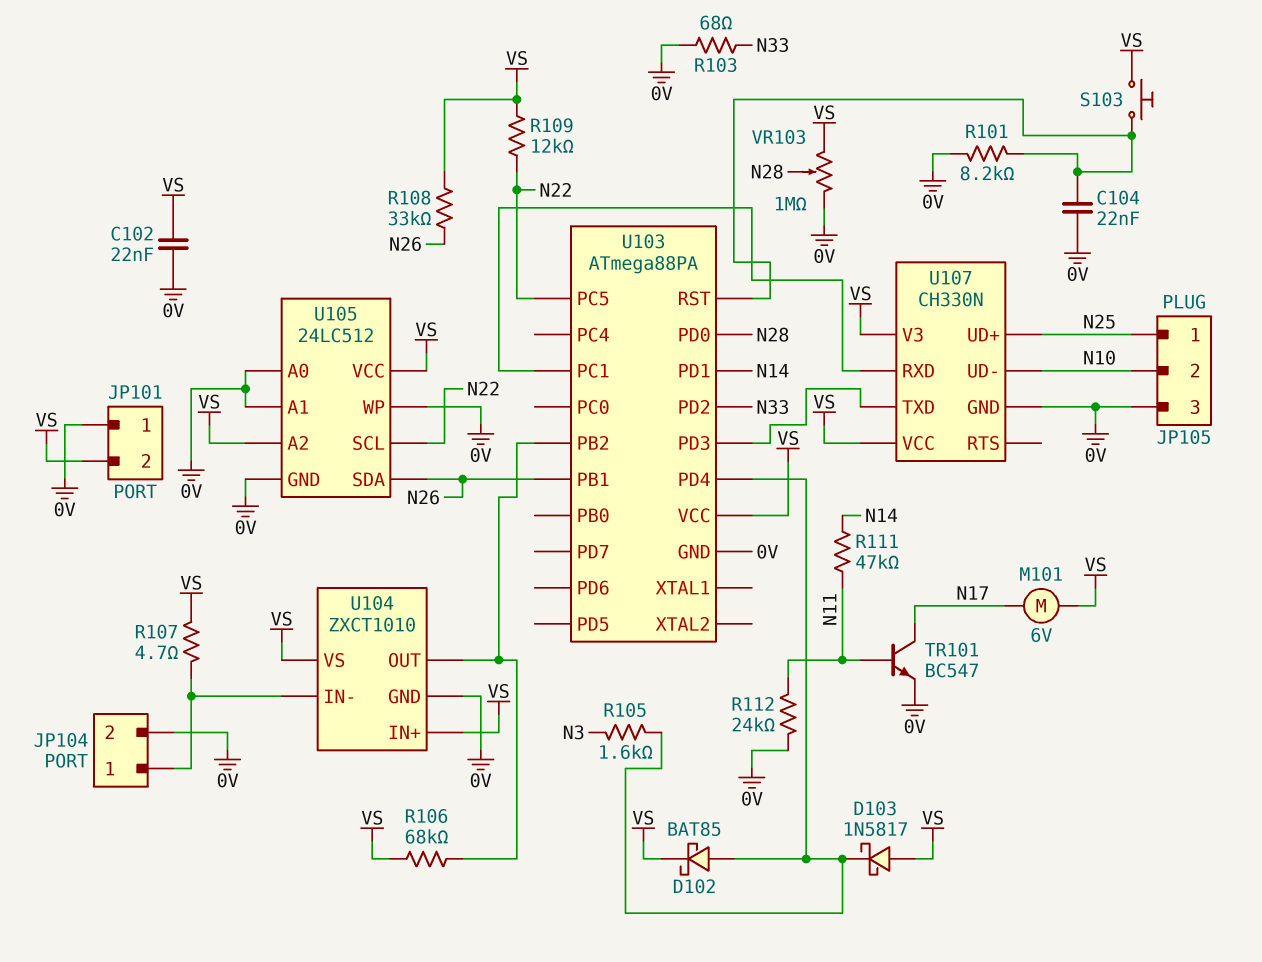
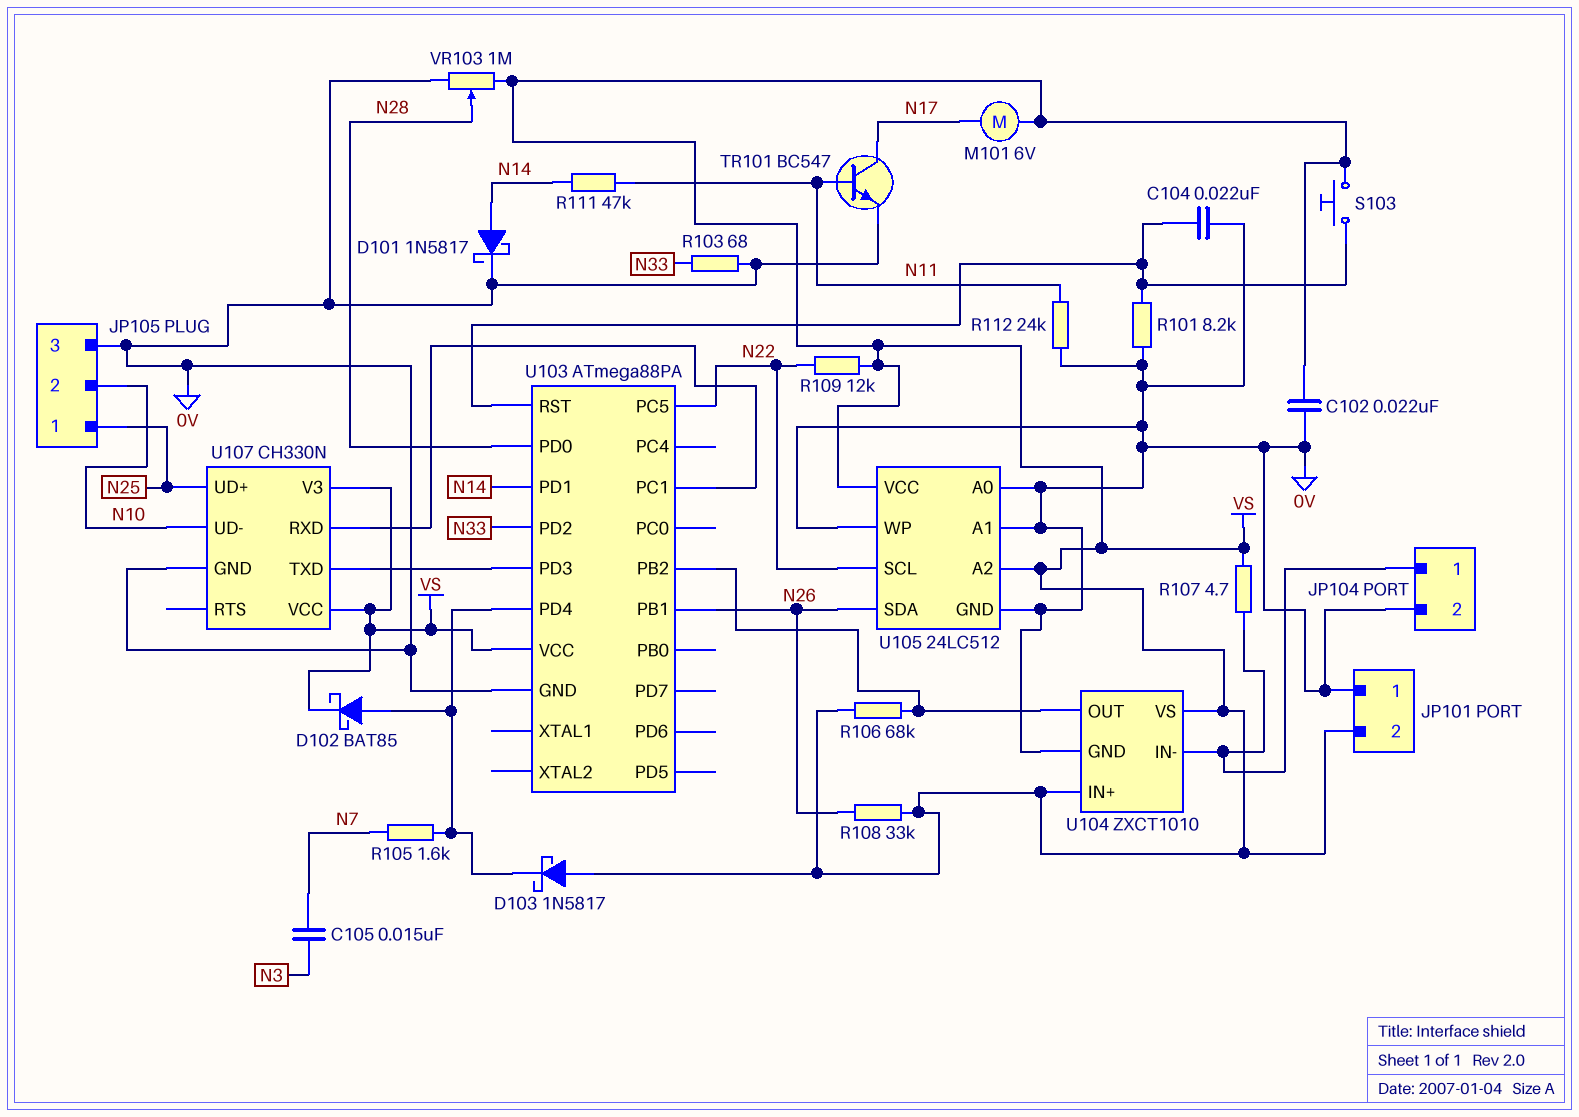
C105: none -> 15nF (N3, N7)
D101: none -> schottky 1N5817 (A N14, K 0V)
R105: 1.6k (N3, U103/PD4) -> 1.6k (N7, U103/PD4)

